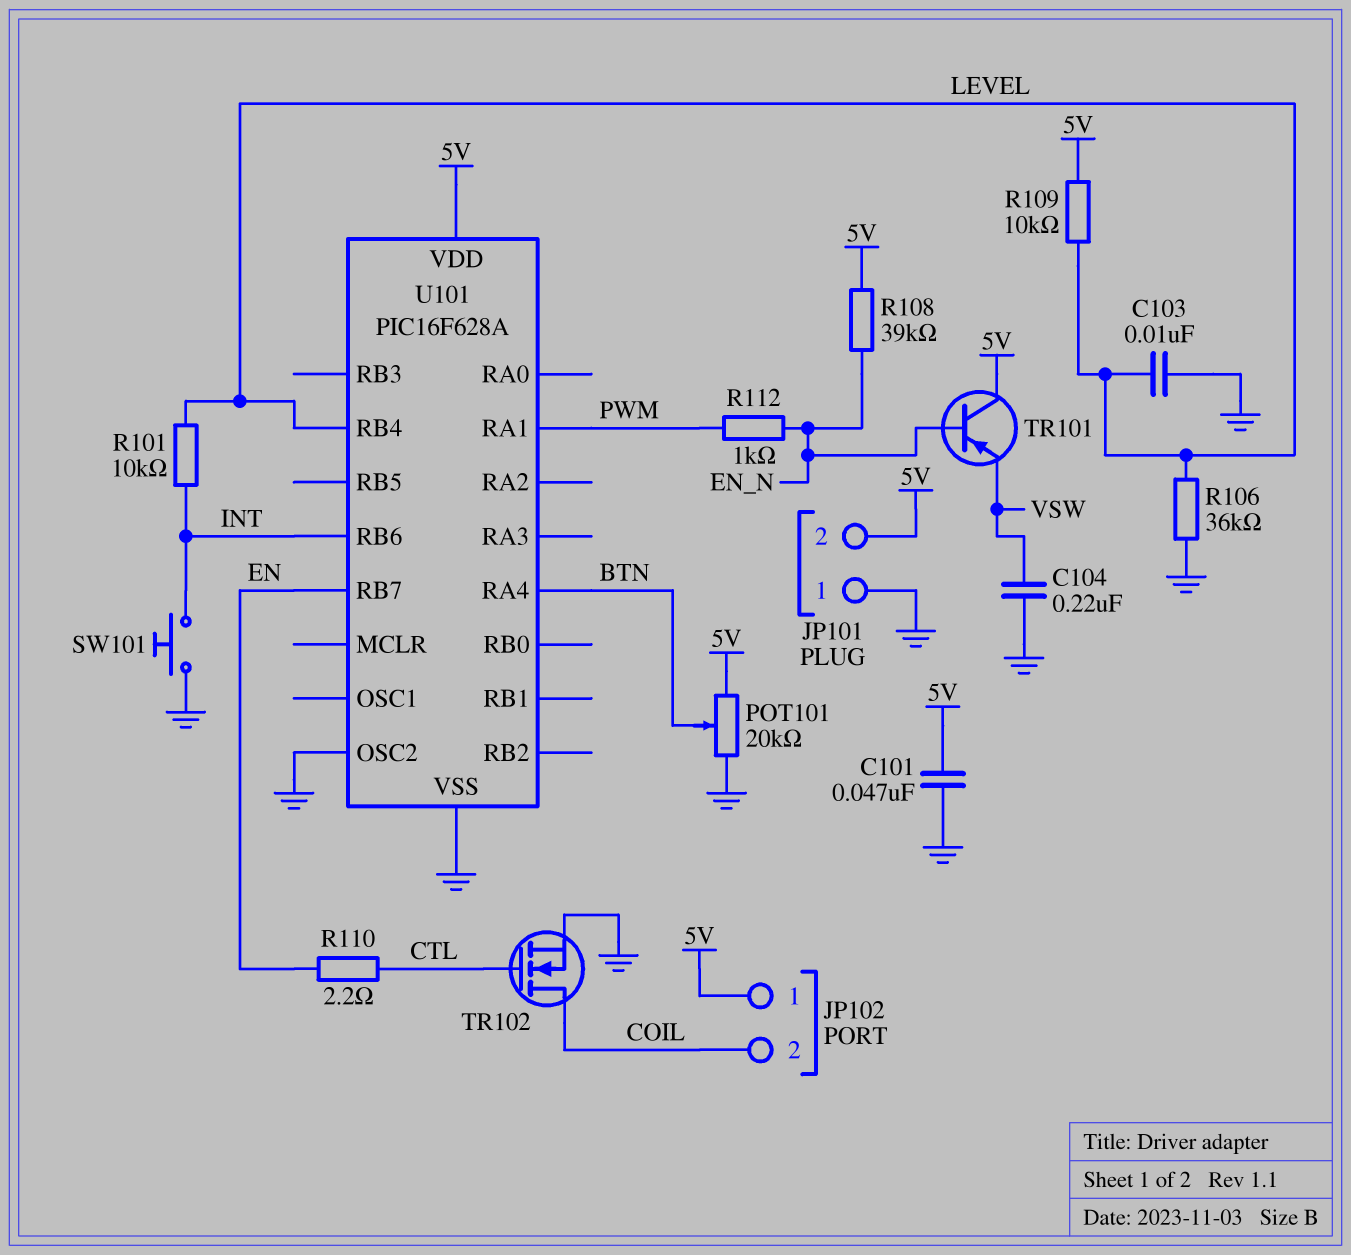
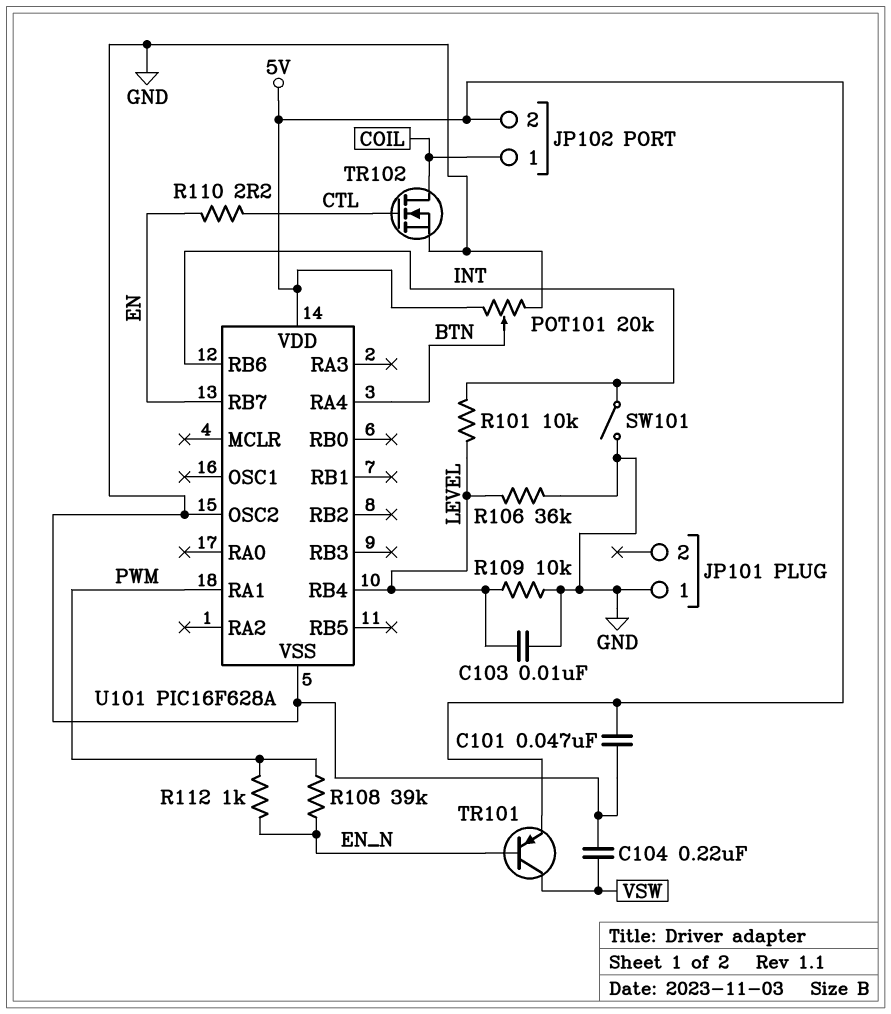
JP101 pin 2: 5V -> none
JP102 pin 1: 5V -> COIL
JP102 pin 2: COIL -> 5V
R108: 39k (5V, EN_N) -> 39k (EN_N, PWM)
R109: 10k (5V, LEVEL) -> 10k (GND, LEVEL)
SW101: button (GND, INT) -> switch (GND, INT)
TR101: PNP (B EN_N, C 5V, E VSW) -> PNP (B EN_N, C VSW, E 5V)

